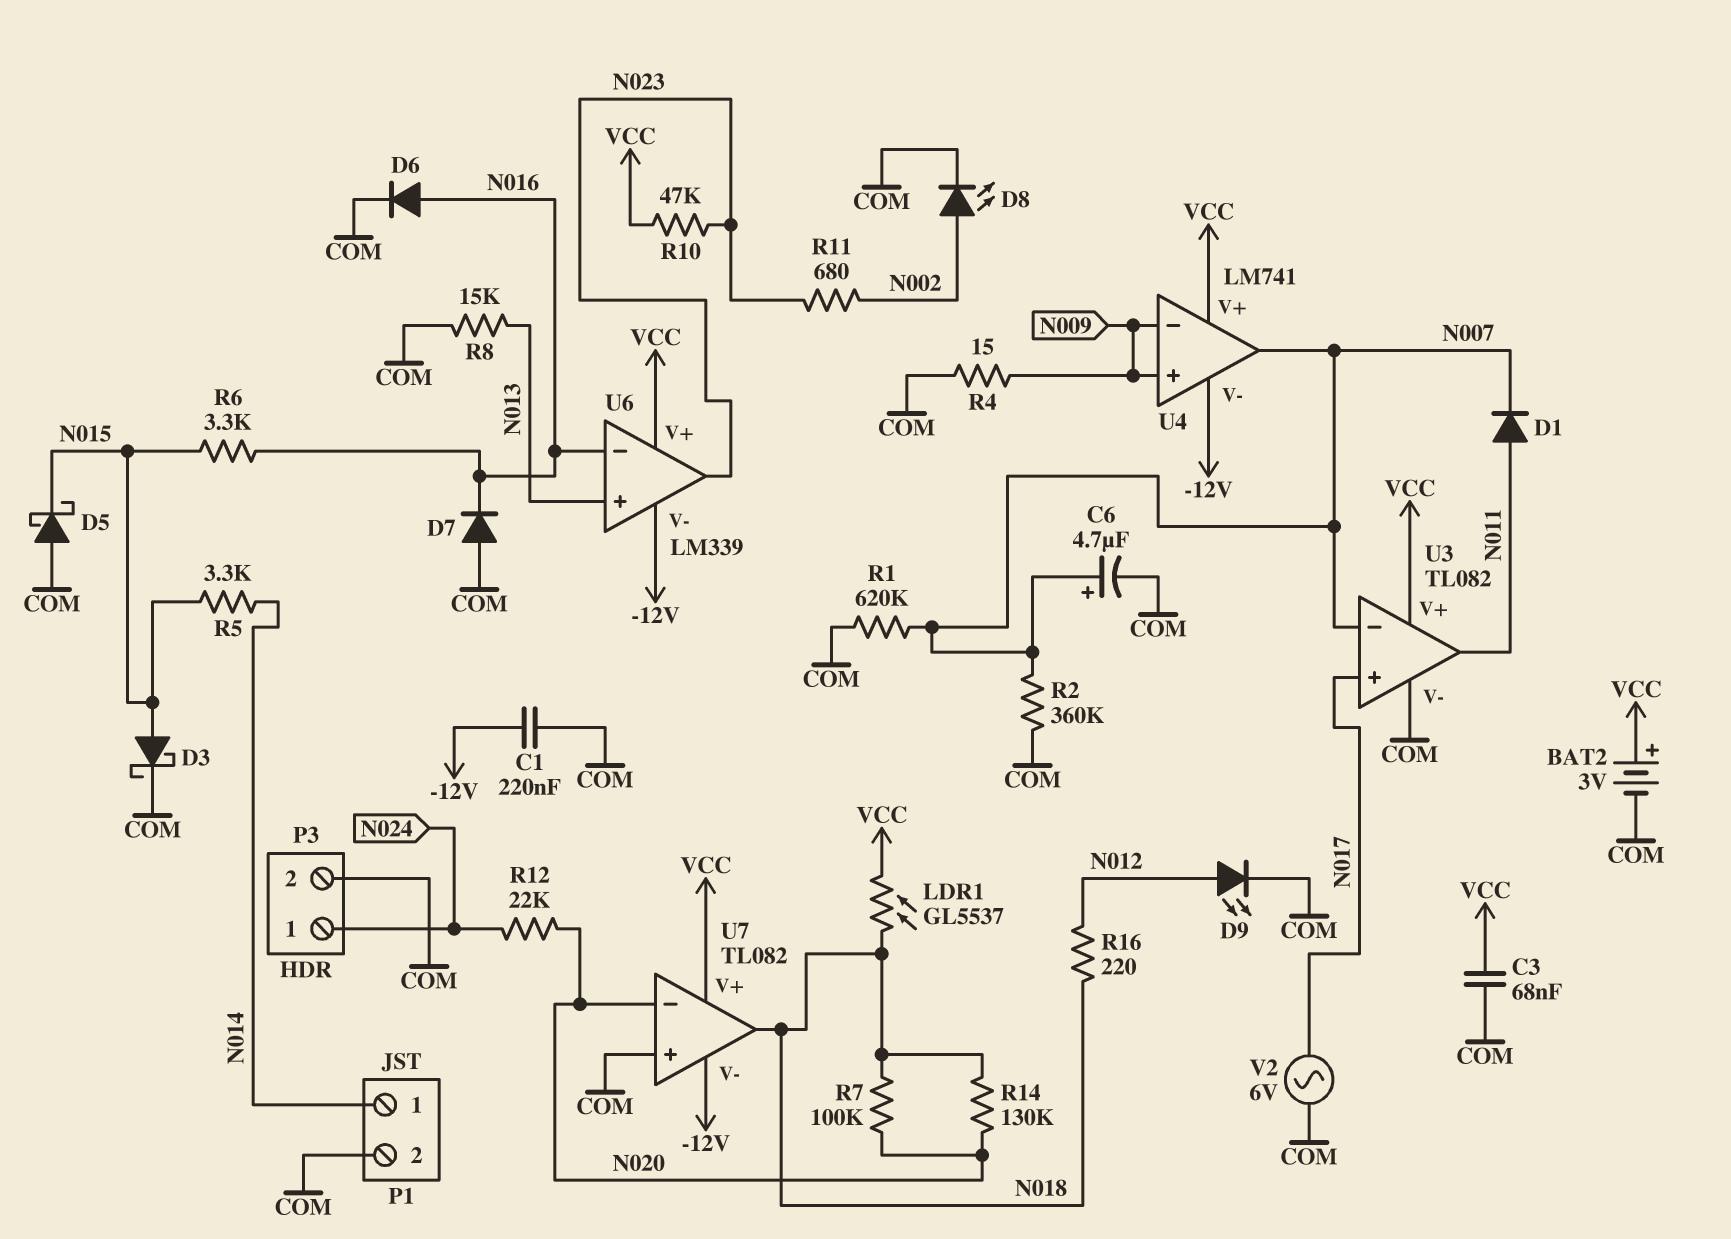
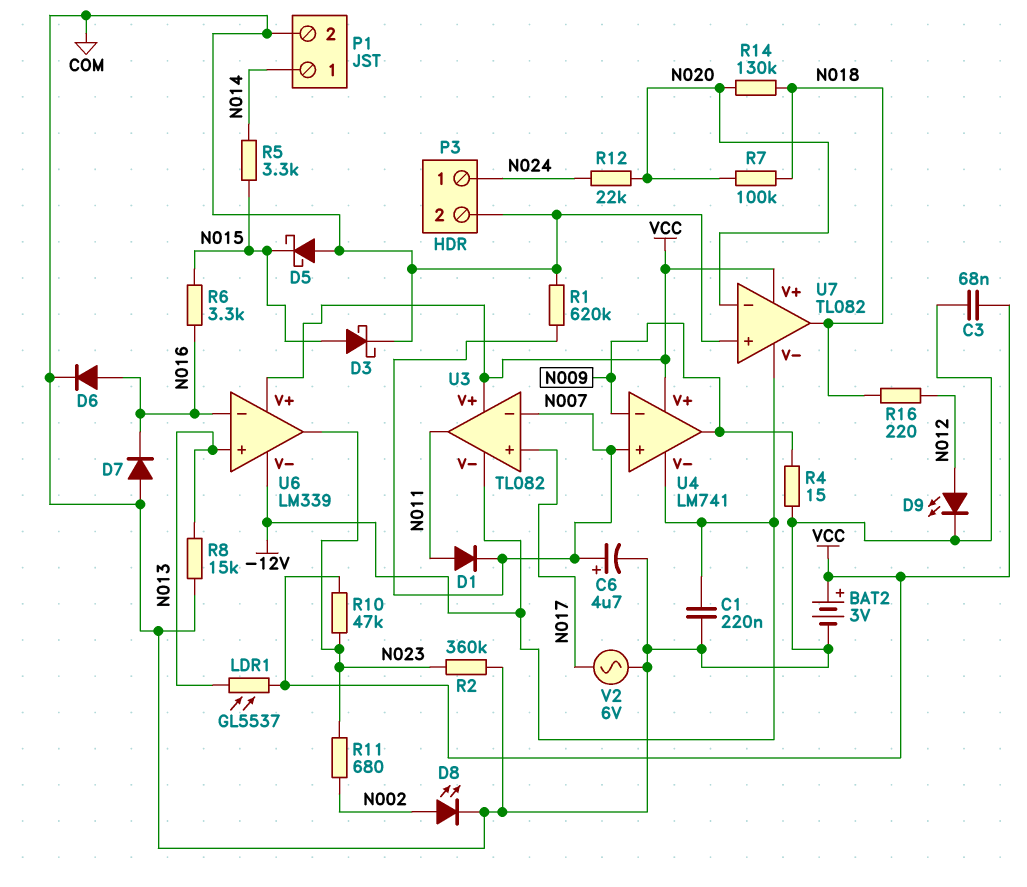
LDR1: GL5537 (N018, VCC) -> GL5537 (N013, VCC)
R2: 360k (COM, N007) -> 360k (COM, N023)
U3 pin V-: COM -> -12V
U4 pin in+: N009 -> N007
U4 pin out: N007 -> N009

